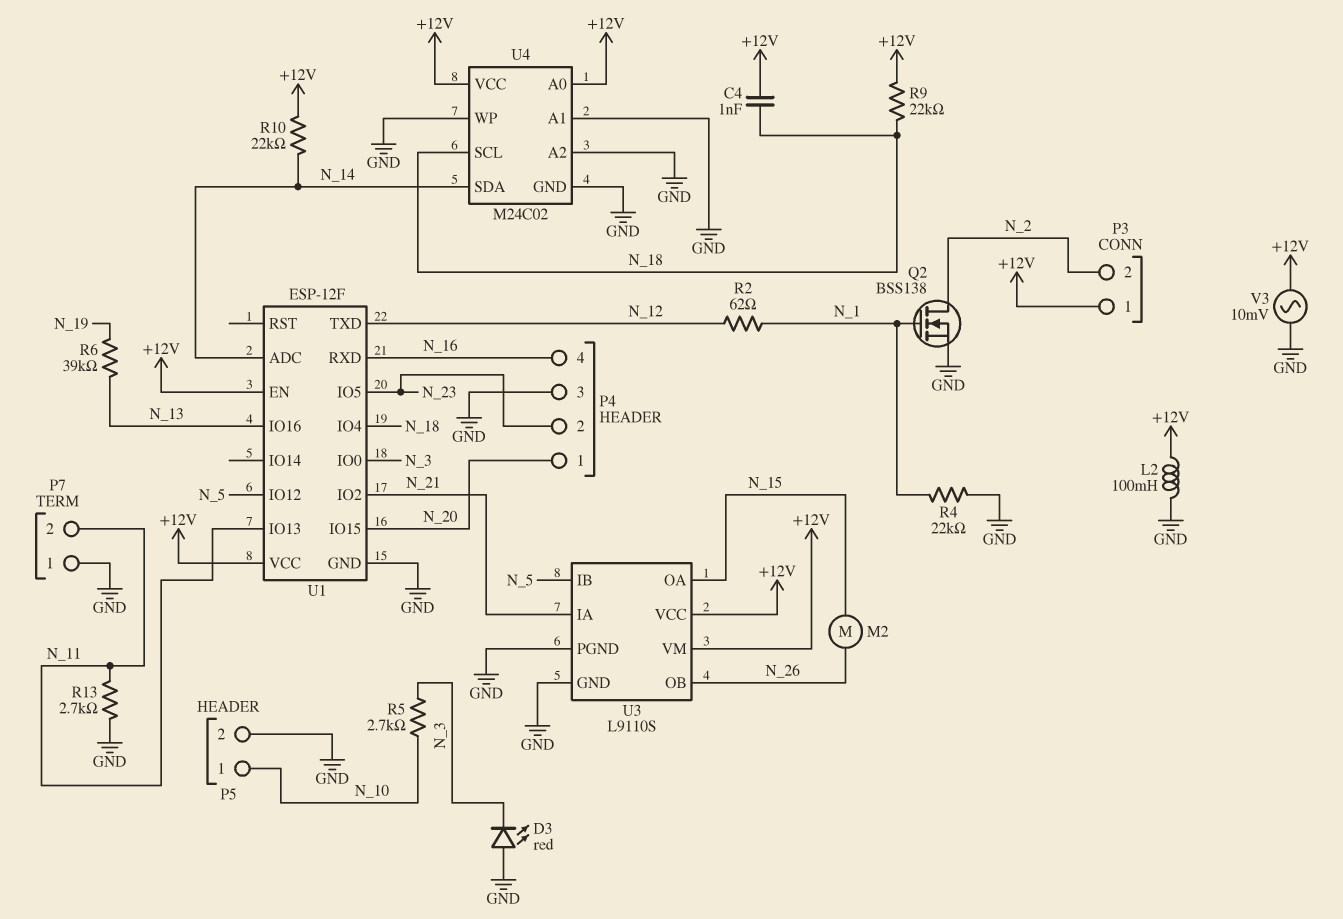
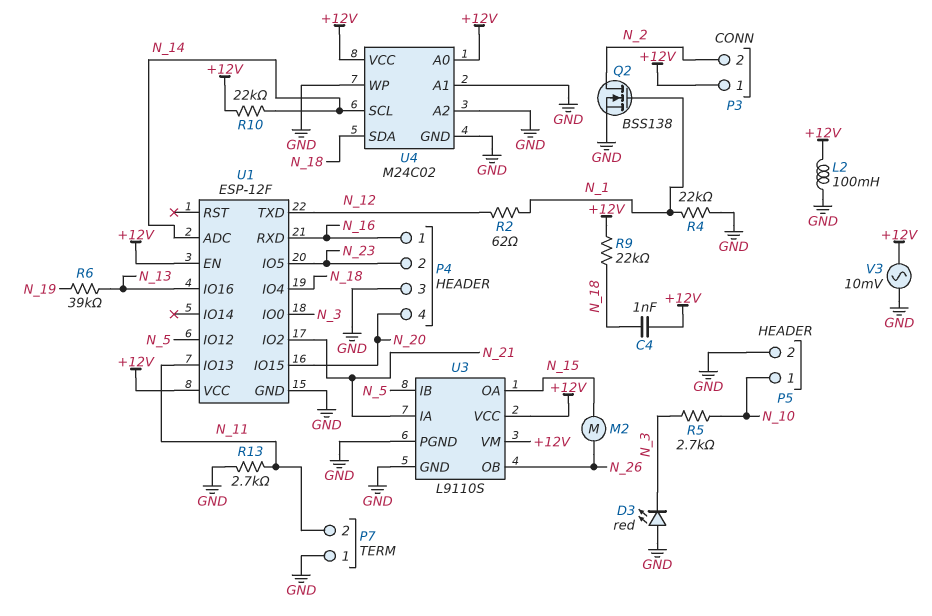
P4 pin 1: N_20 -> N_16
P4 pin 4: N_16 -> N_20
U4 pin SCL: N_18 -> N_14
U4 pin SDA: N_14 -> N_18

